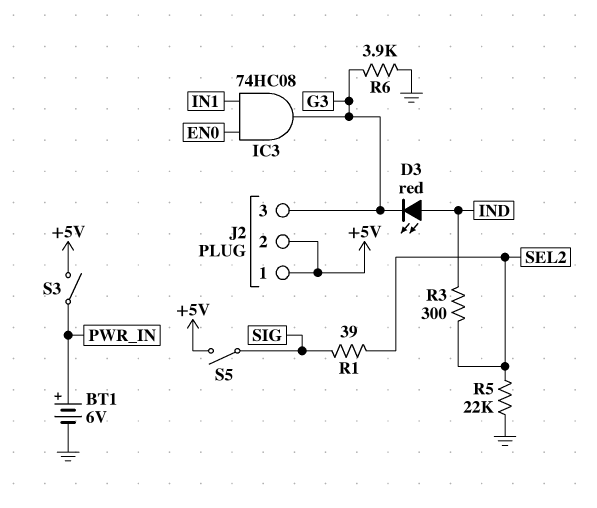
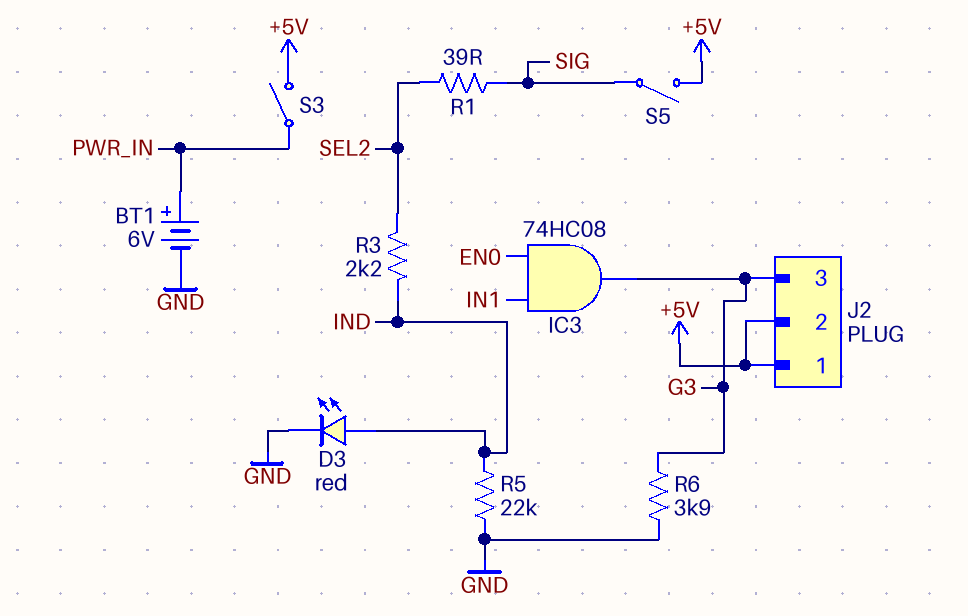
D3: LED red (A IND, K G3) -> LED red (A IND, K GND)
R3: 300 (IND, SEL2) -> 2.2k (IND, SEL2)
R5: 22k (GND, SEL2) -> 22k (GND, IND)

